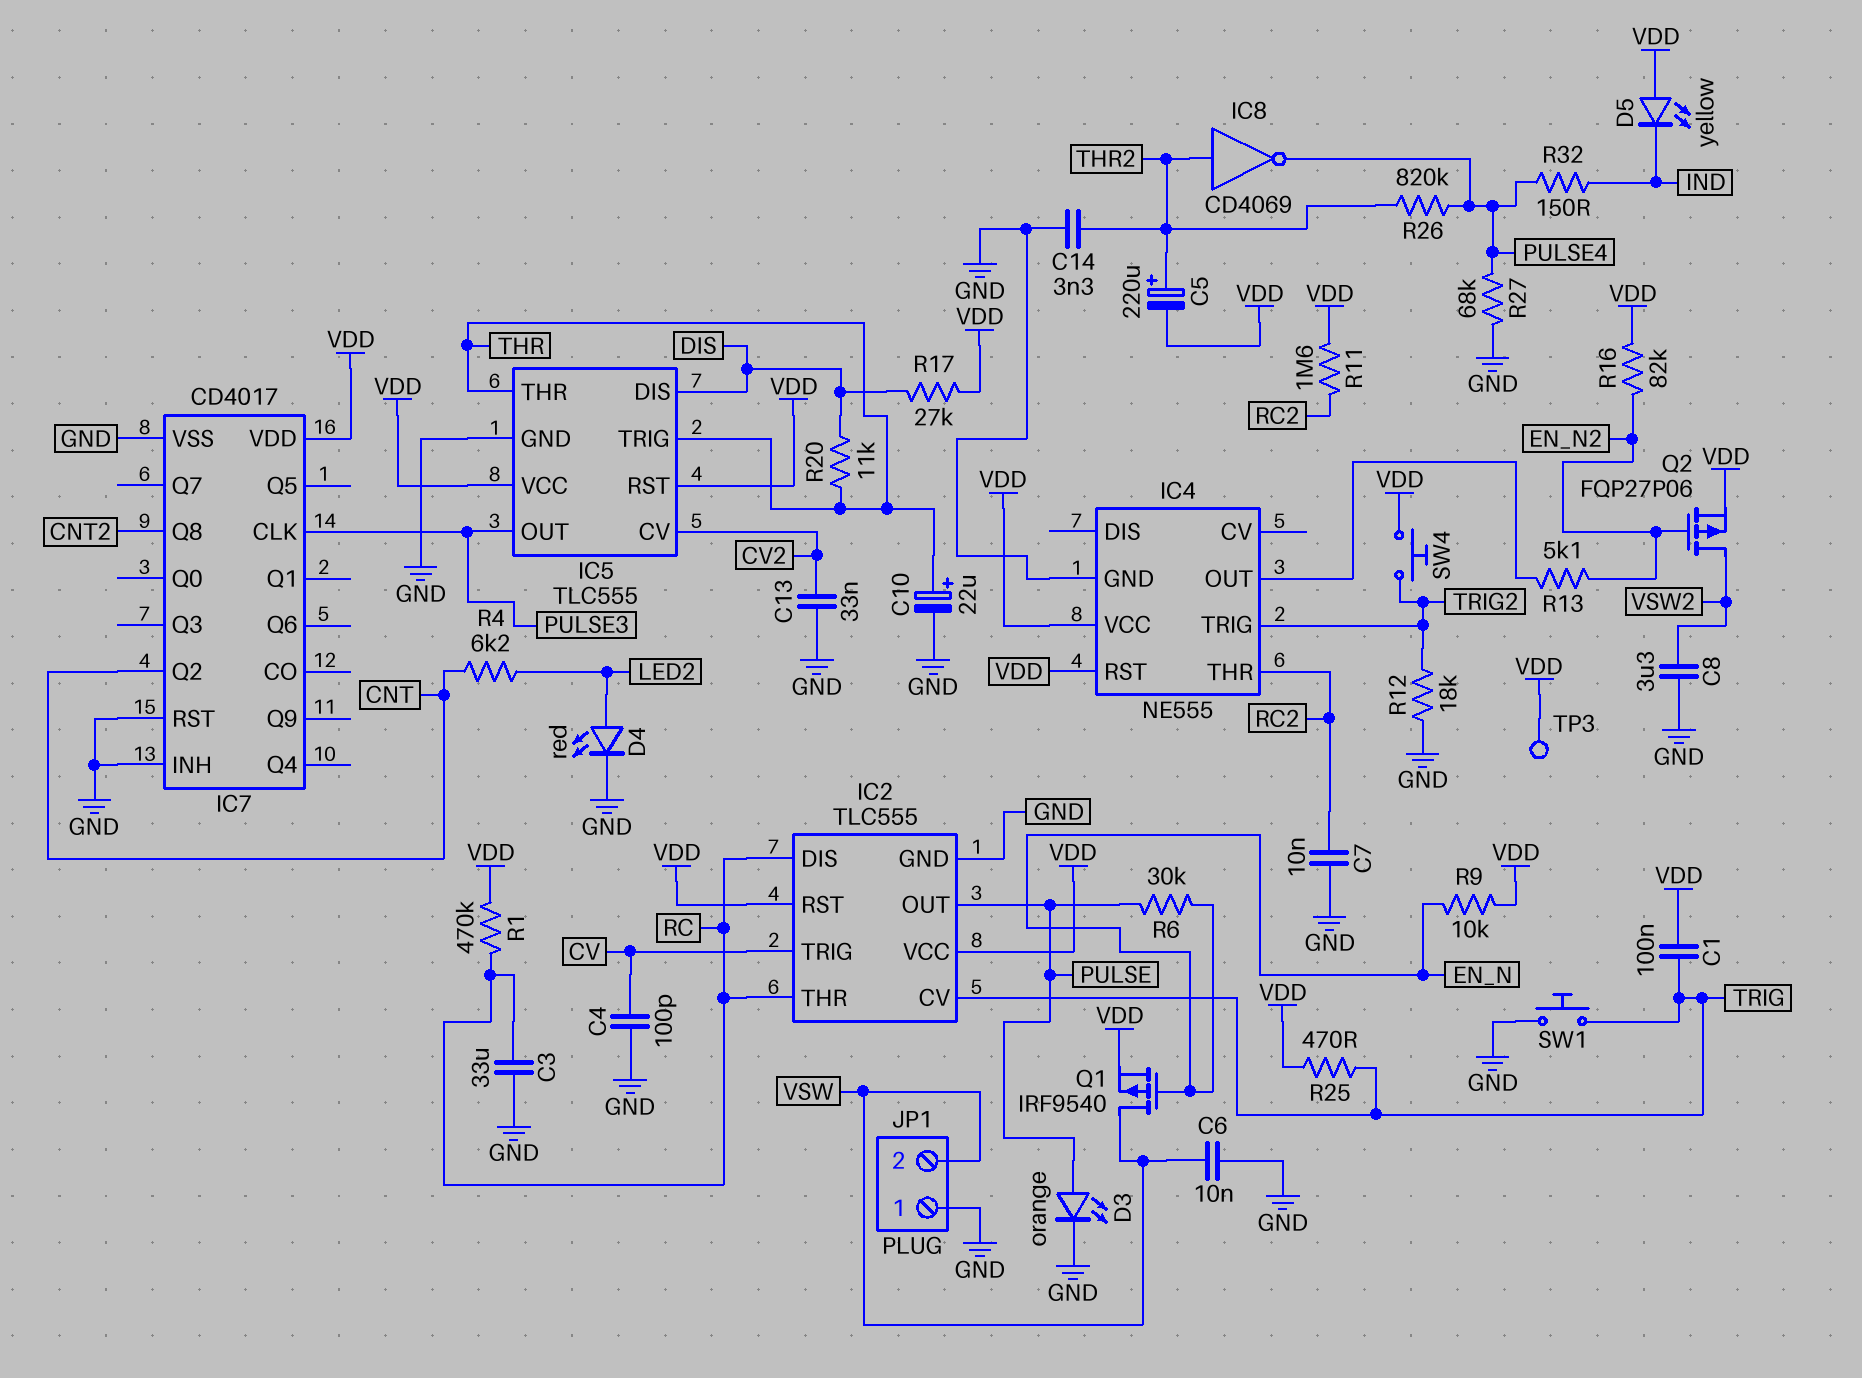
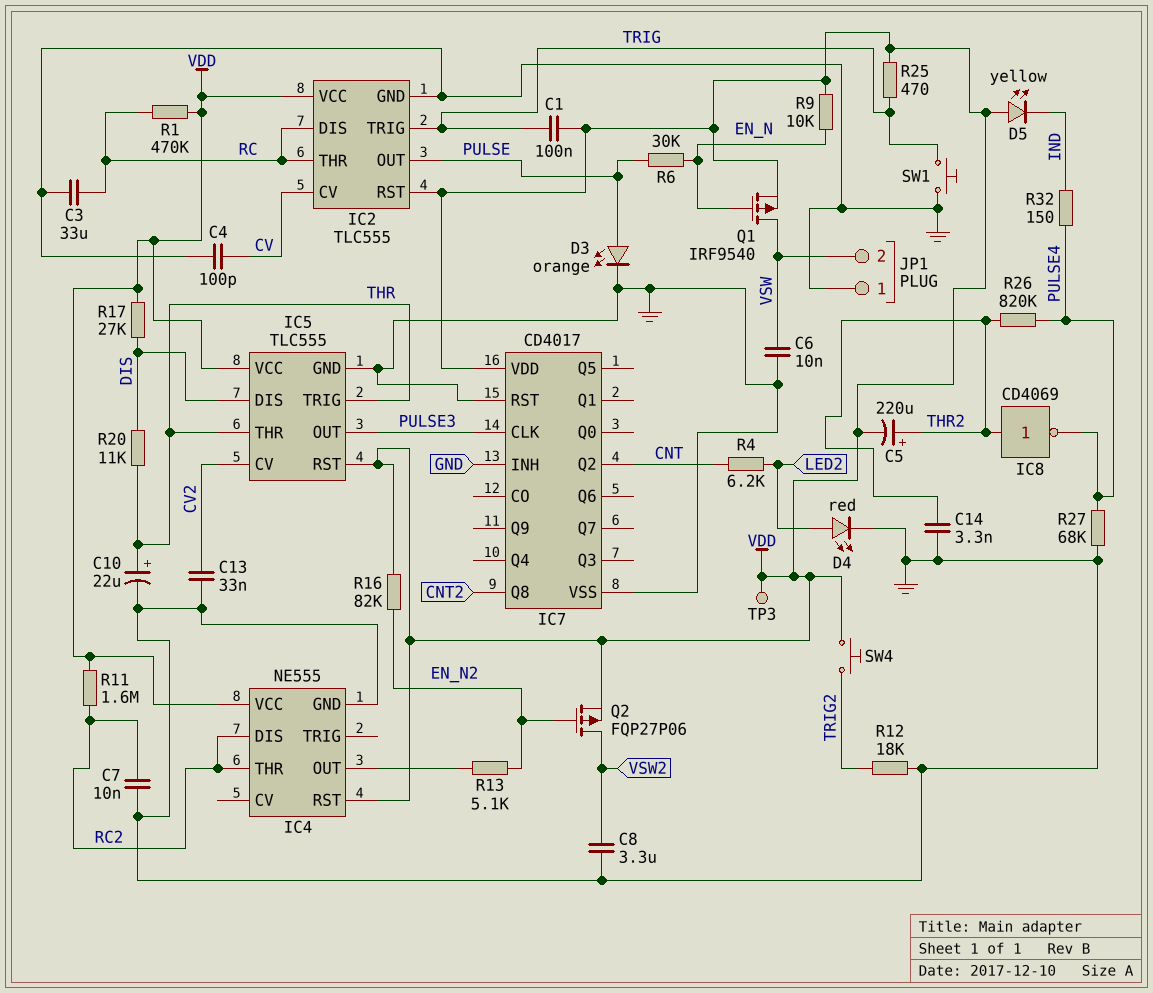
IC2 pin CV: TRIG -> CV
IC2 pin TRIG: CV -> TRIG
IC4 pin DIS: none -> RC2
IC4 pin TRIG: TRIG2 -> none

